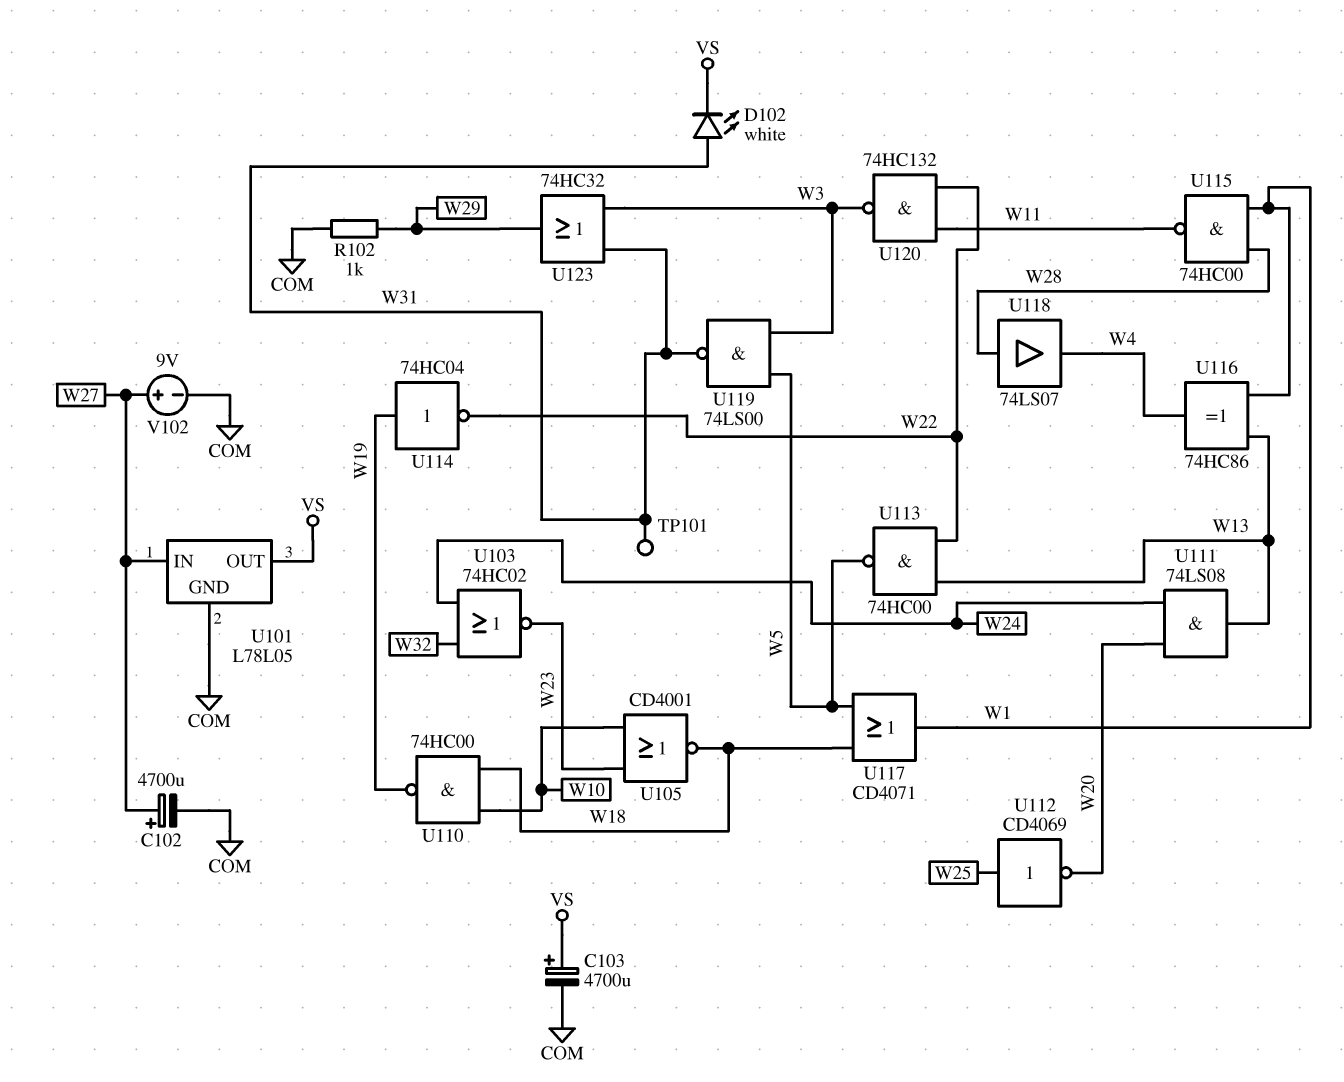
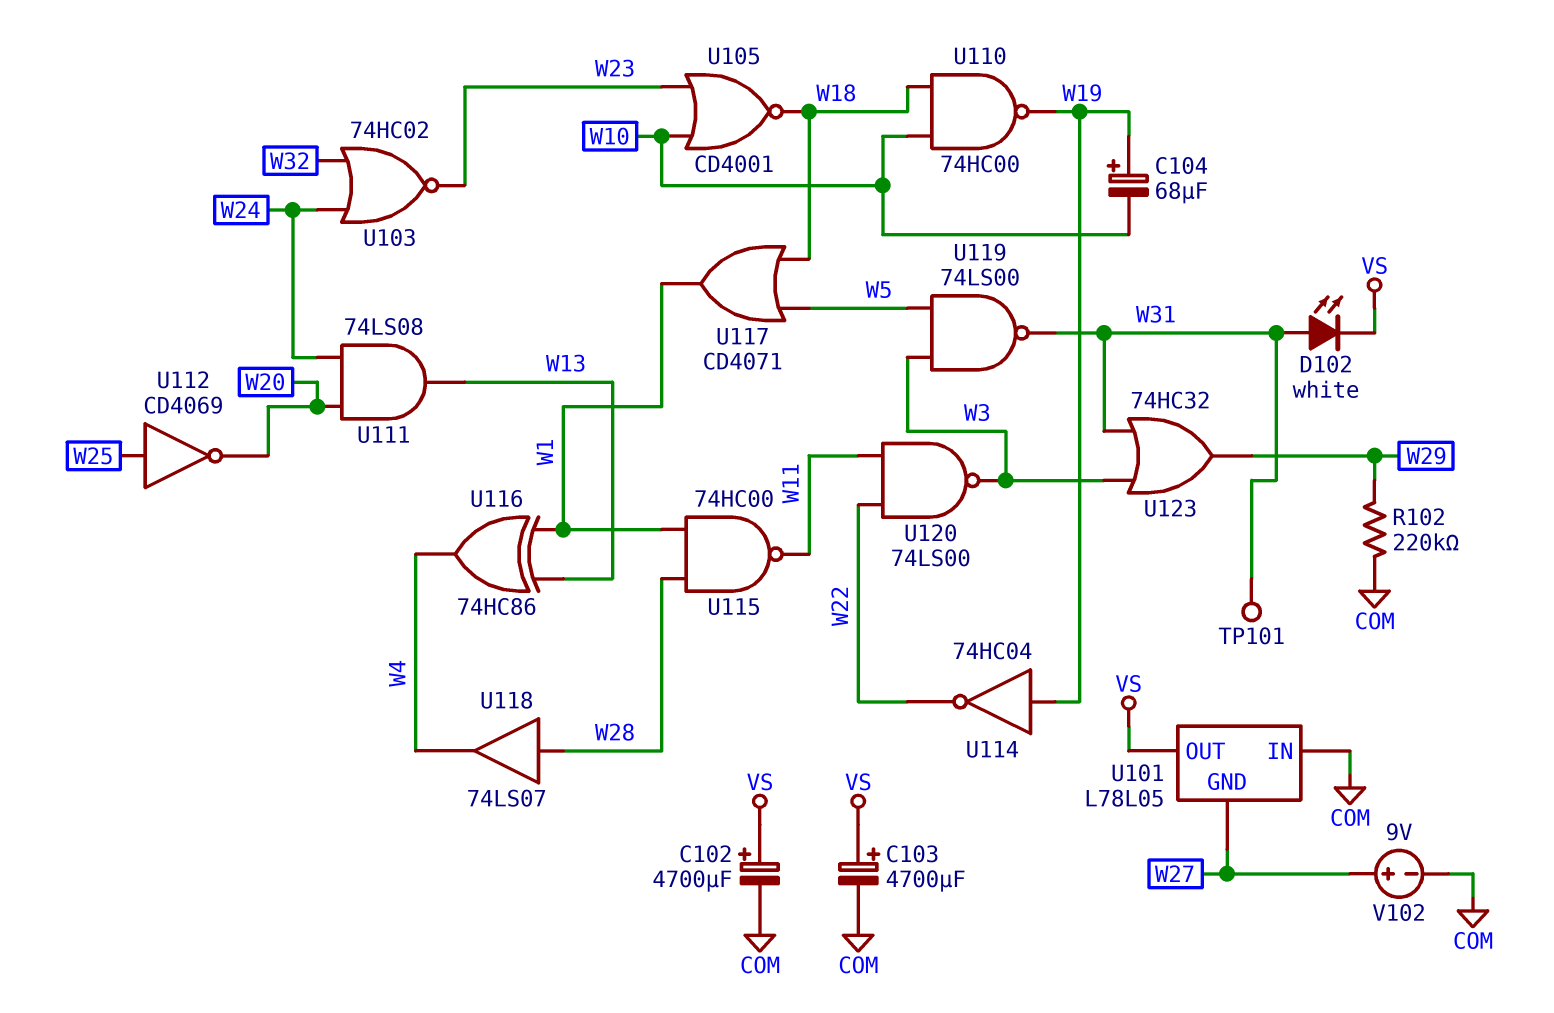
C102: 4700uF (plus W27, minus COM) -> 4700uF (plus VS, minus COM)
C104: none -> 68uF (plus W19, minus W10)
R102: 1k (COM, W29) -> 220k (COM, W29)
U101 pin GND: COM -> W27
U101 pin IN: W27 -> COM
U113: NAND 74HC00 (in W13, in W22, out W5) -> none
U120: NAND 74HC132 (in W11, in W22, out W3) -> NAND 74LS00 (in W11, in W22, out W3)

